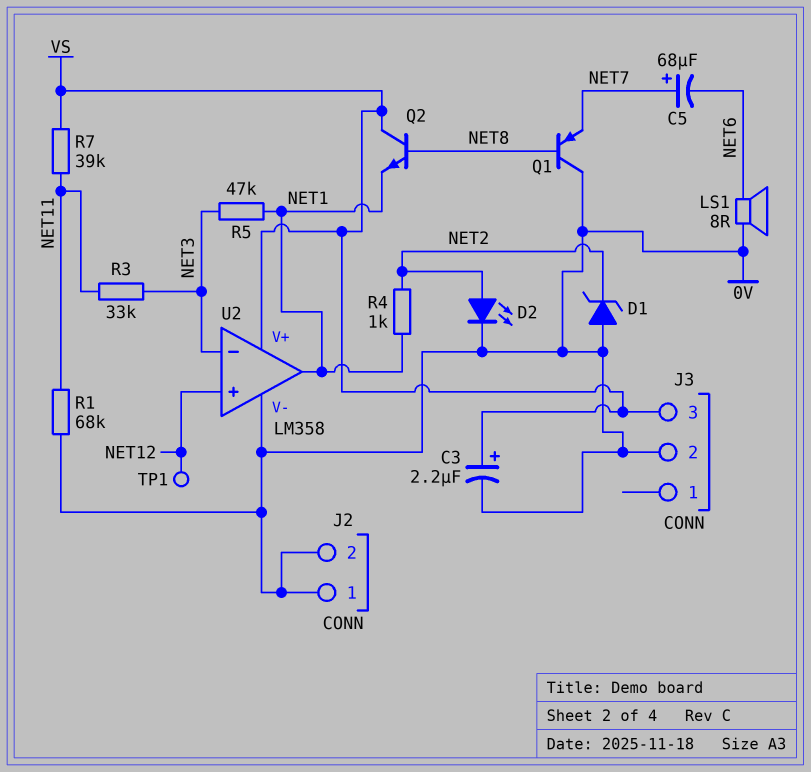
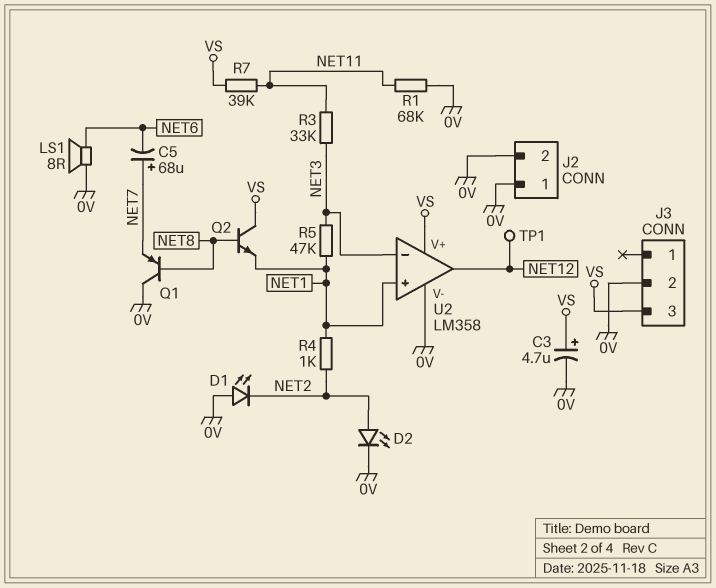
C3: 2.2uF (plus VS, minus 0V) -> 4.7uF (plus VS, minus 0V)
D1: zener (A 0V, K NET2) -> LED (A 0V, K NET2)
U2 pin in+: NET12 -> NET1
U2 pin out: NET1 -> NET12

